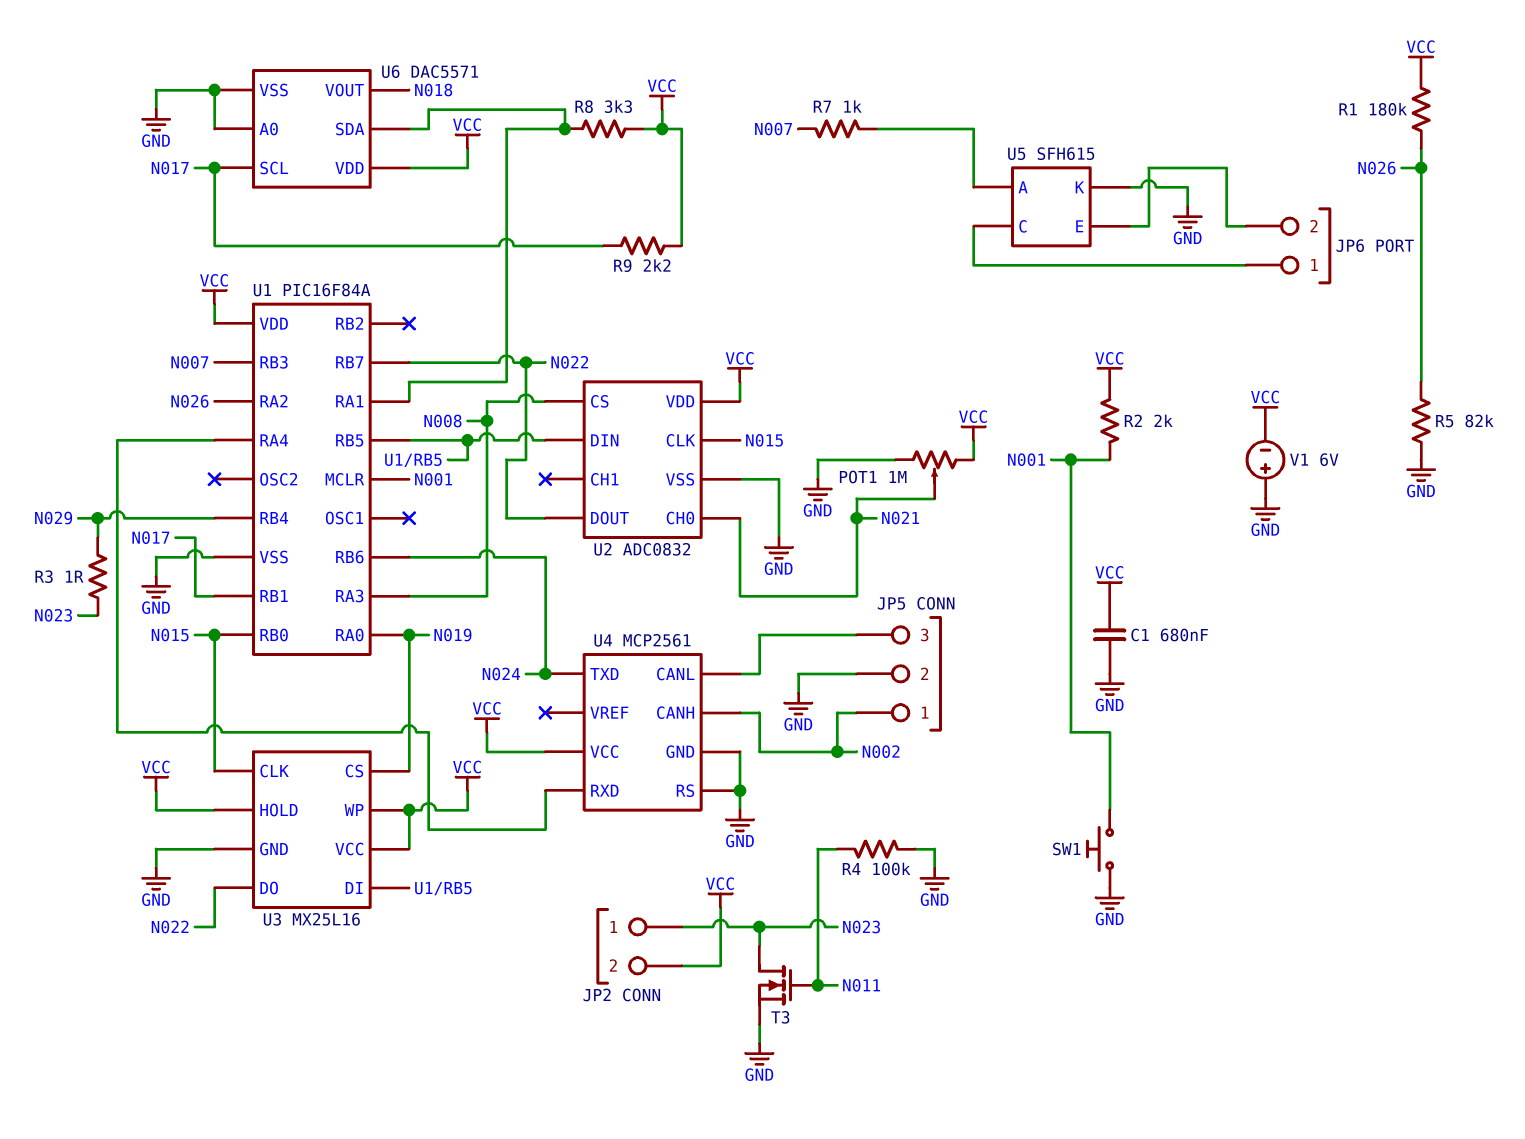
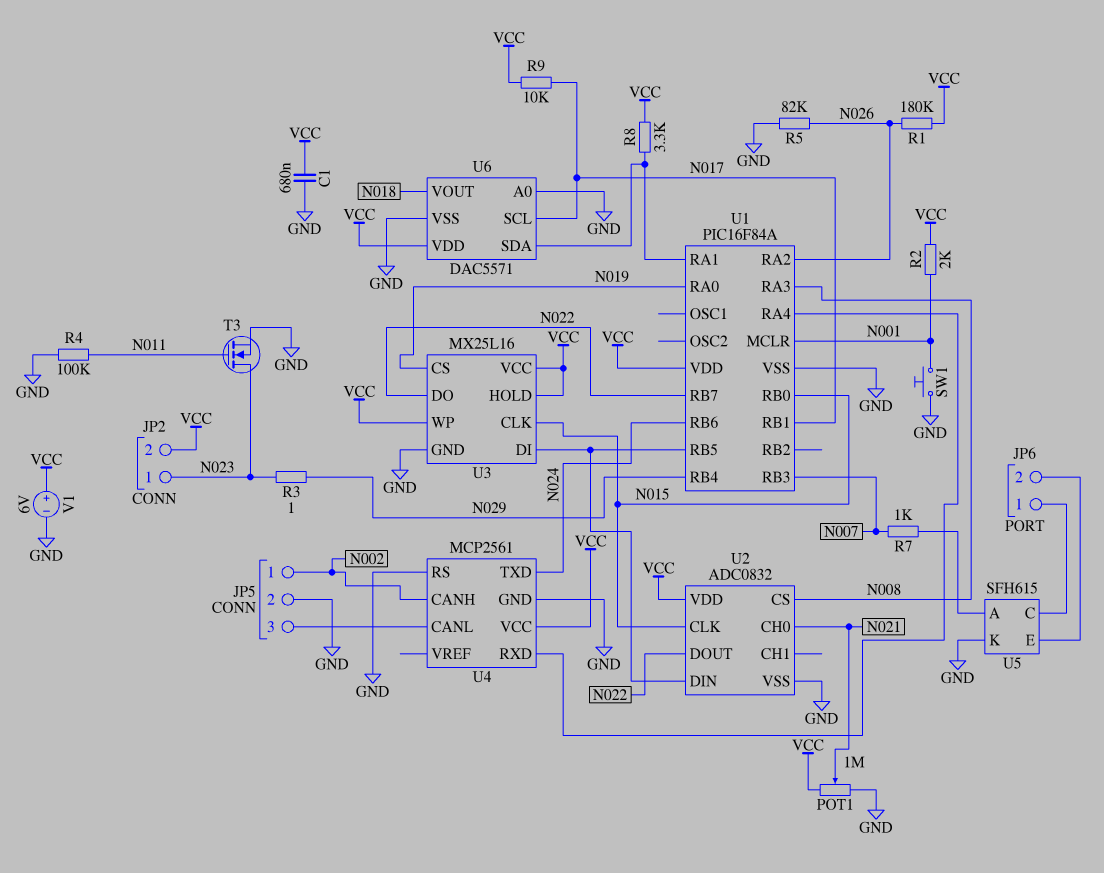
R9: 2.2k (N017, VCC) -> 10k (N017, VCC)
V1: 6V (plus GND, minus VCC) -> 6V (plus VCC, minus GND)

